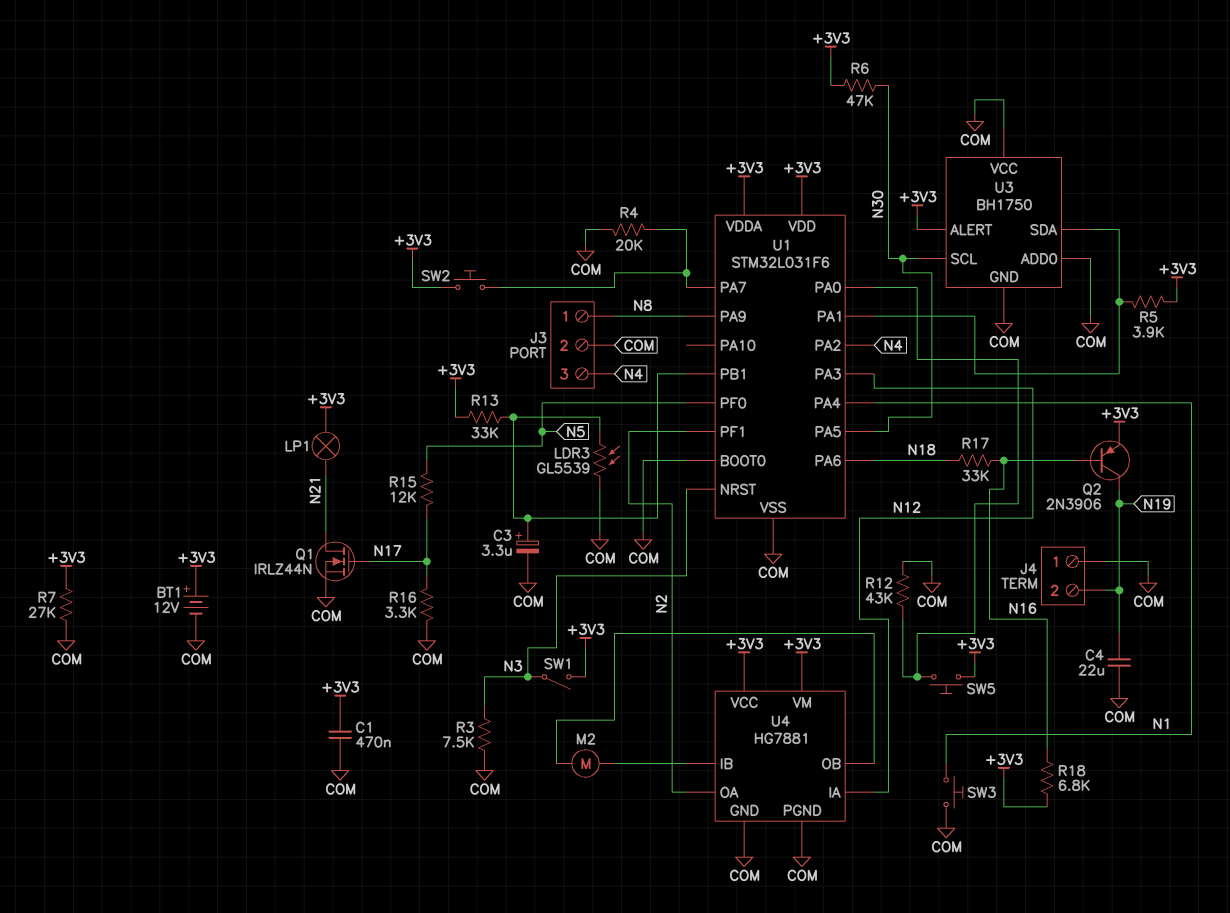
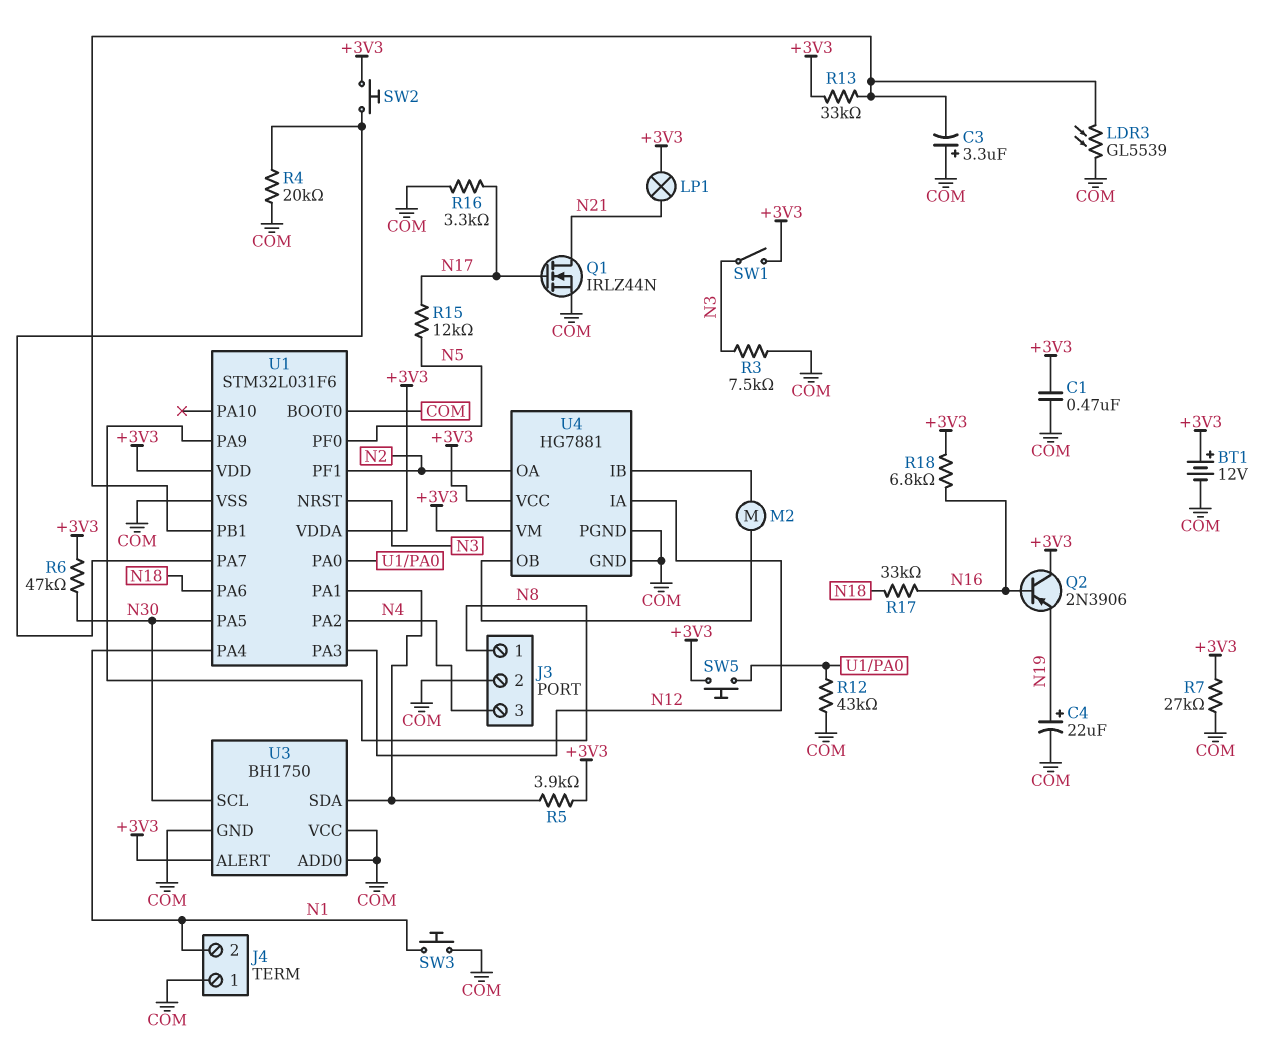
C3: 3.3uF (plus U1/PB1, minus COM) -> 3.3uF (plus COM, minus U1/PB1)
C4: 22uF (COM, N19) -> 22uF (plus N19, minus COM)
J4 pin 2: N19 -> N1
Q2: PNP 2N3906 (B N16, C N19, E +3V3) -> PNP 2N3906 (B N16, C +3V3, E N19)

